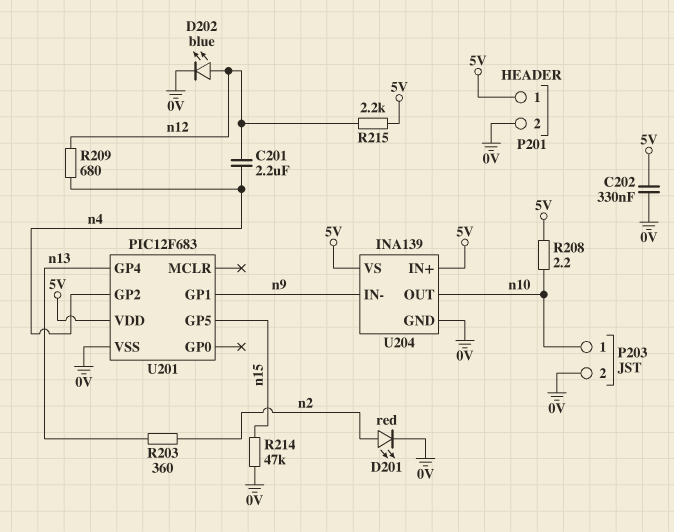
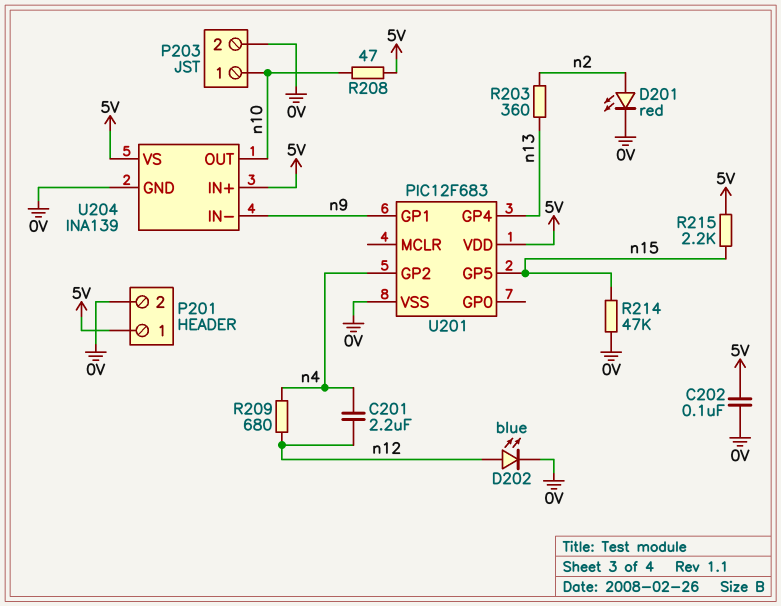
C202: 330nF (0V, 5V) -> 100nF (0V, 5V)
R208: 2.2 (5V, n10) -> 47 (5V, n10)
R215: 2.2k (5V, n12) -> 2.2k (5V, n15)

